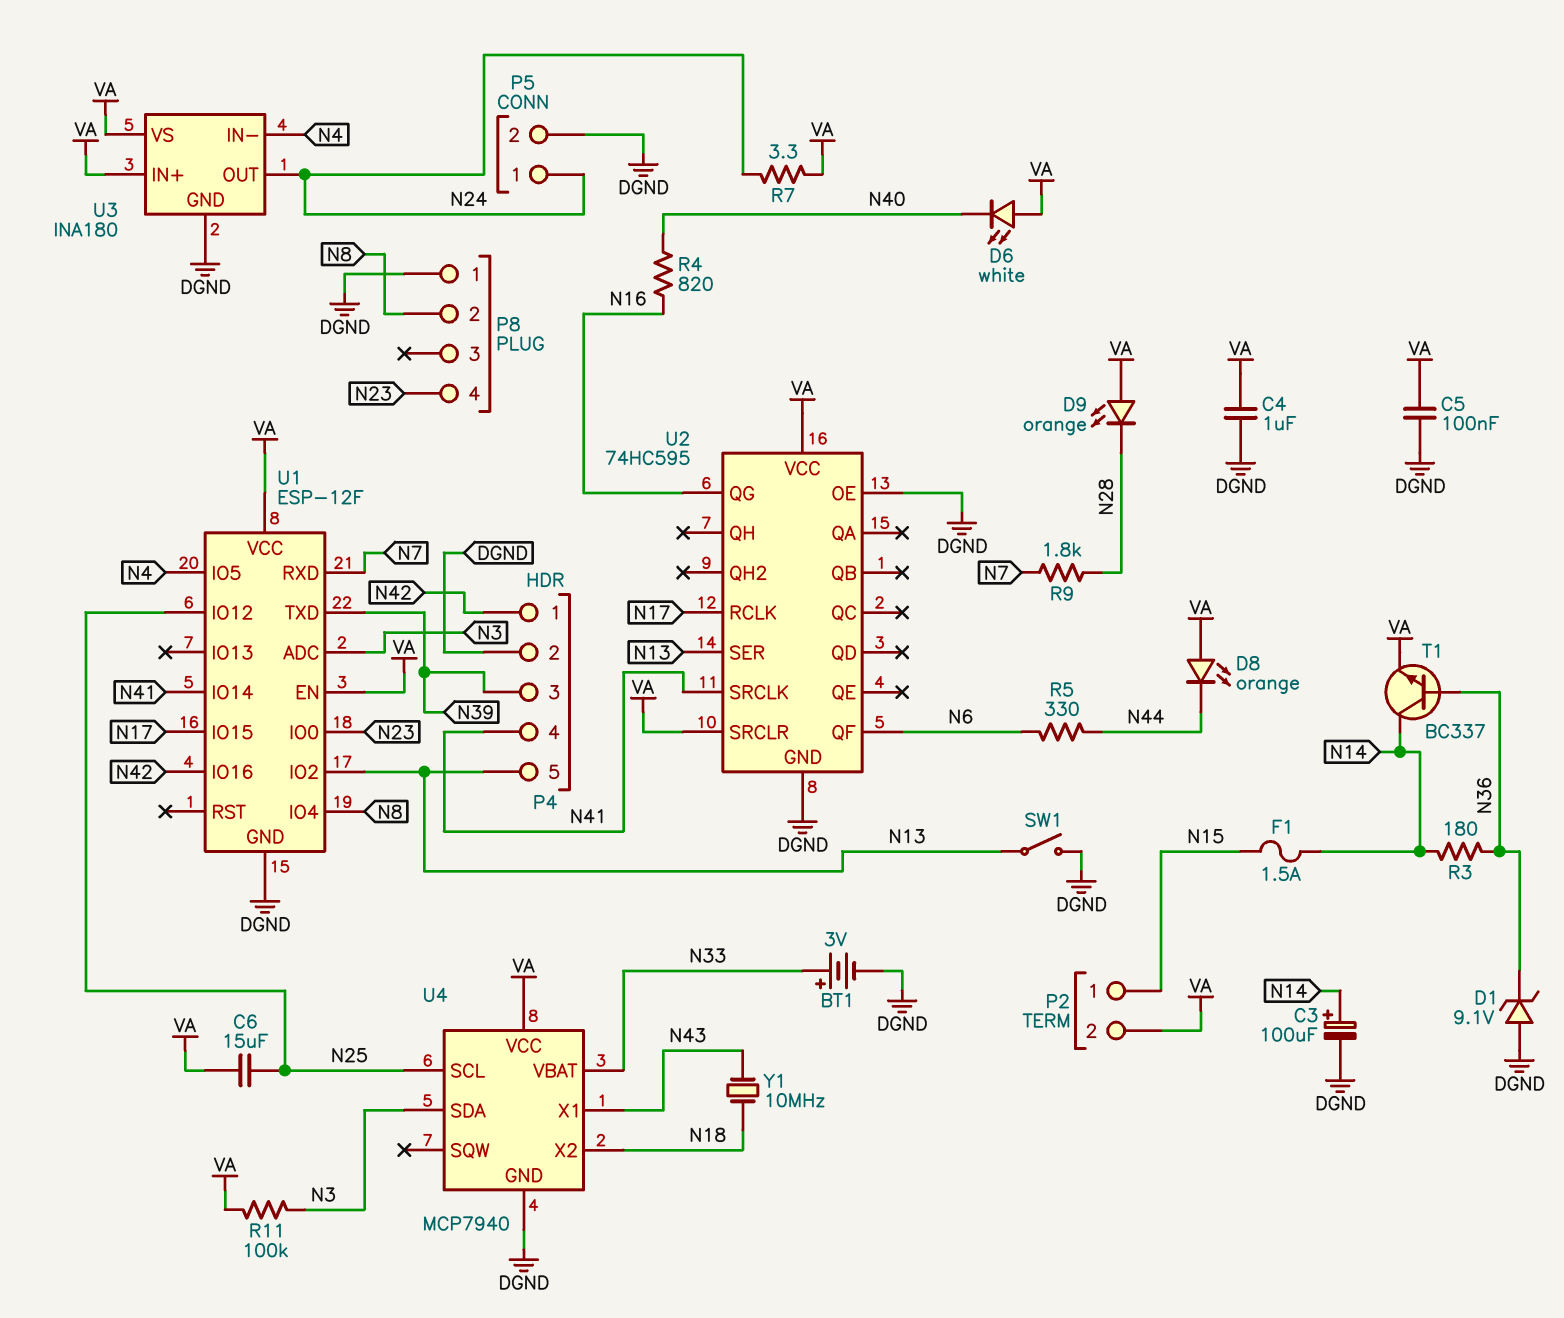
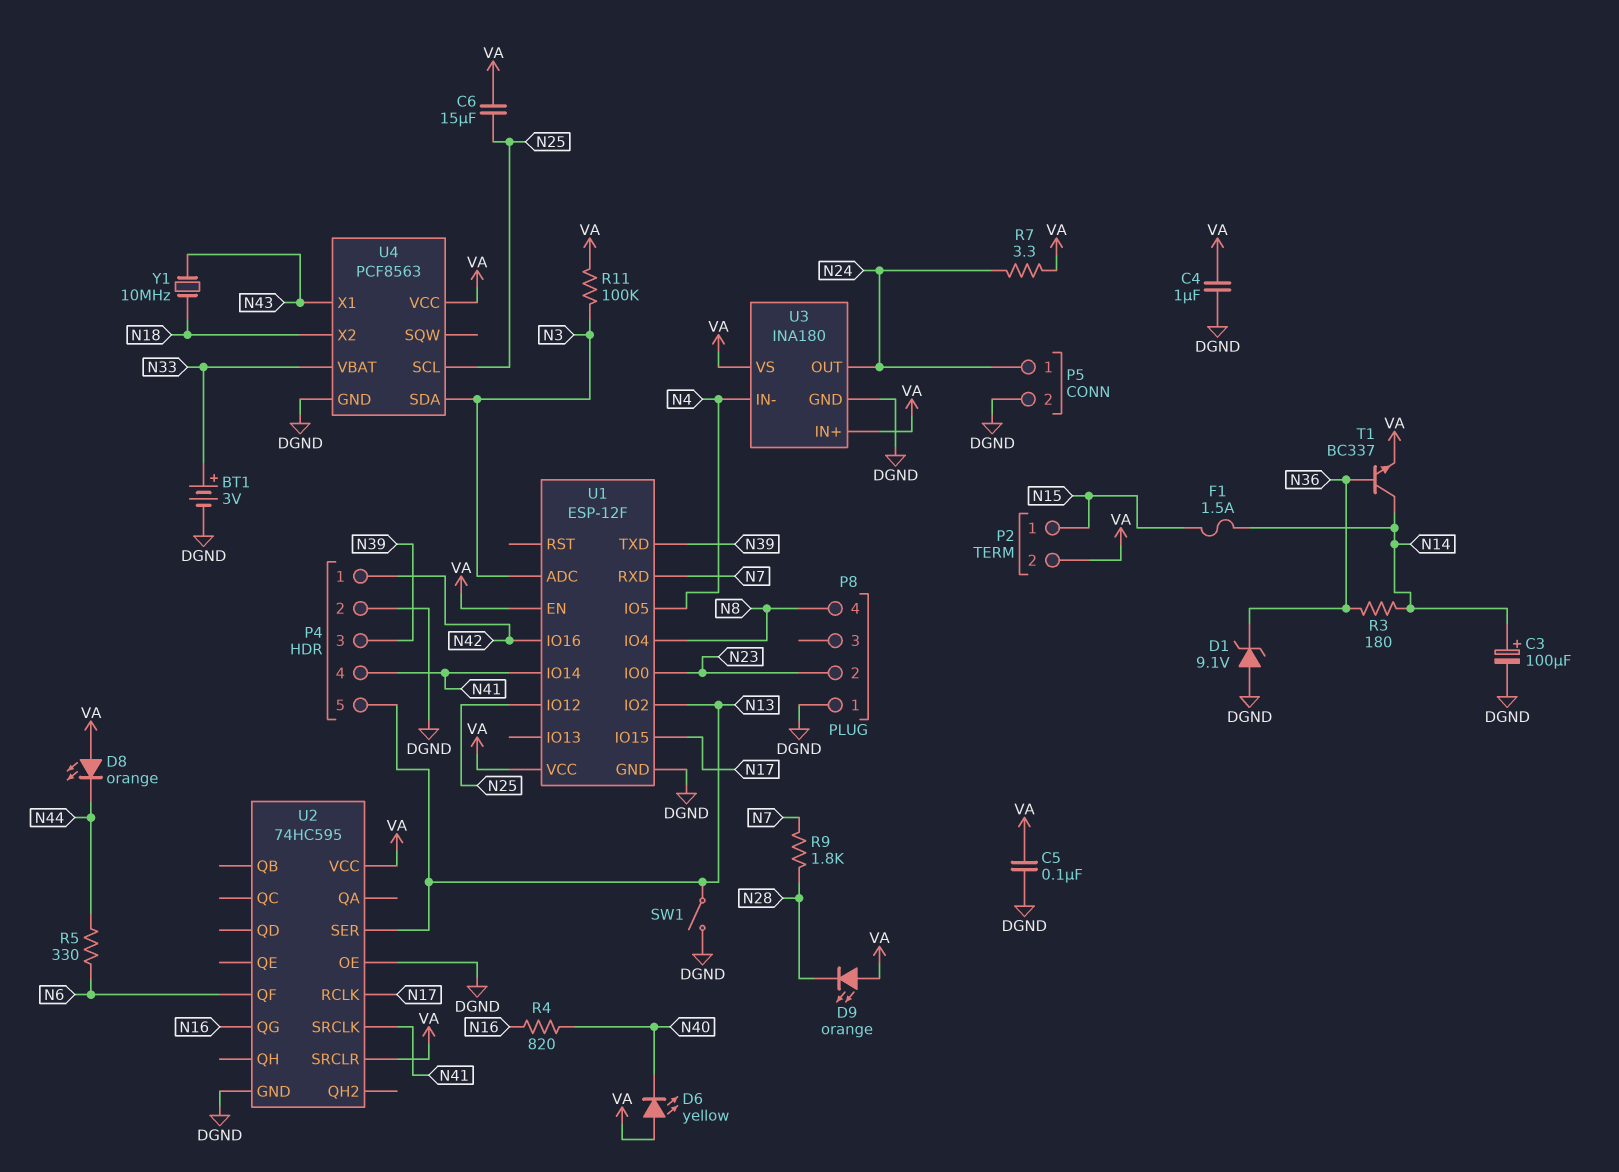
D6: LED white (A VA, K N40) -> LED yellow (A VA, K N40)
P8 pin 2: N8 -> N23
P8 pin 4: N23 -> N8
U4: MCP7940 -> PCF8563

